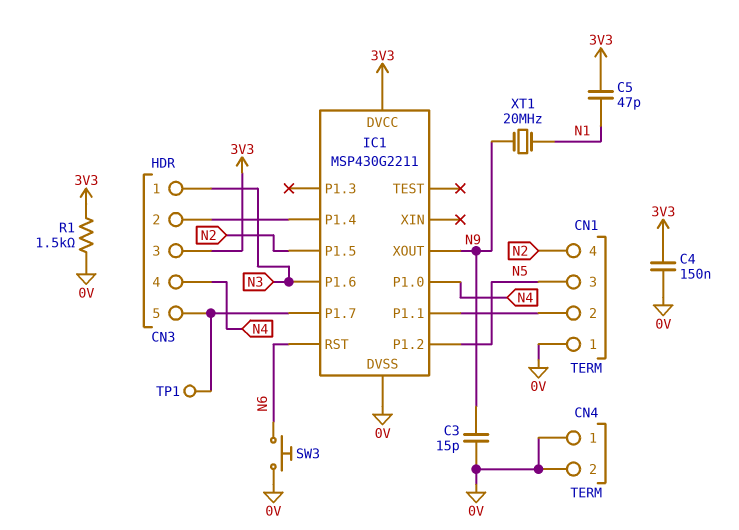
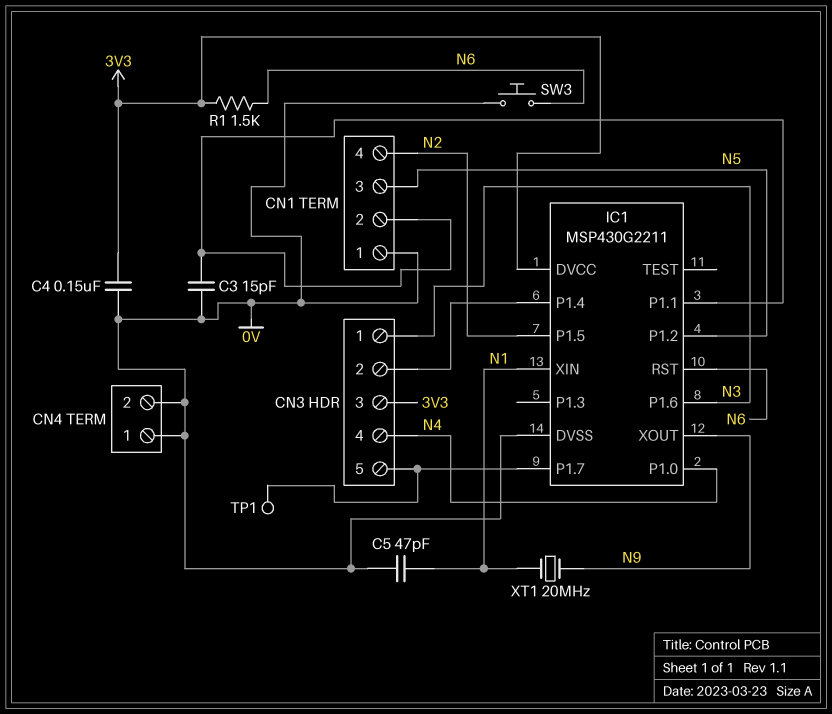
C3: 15pF (0V, N9) -> 15pF (0V, CN1/2)
C5: 47pF (3V3, N1) -> 47pF (0V, N1)
IC1 pin XIN: none -> N1
R1: 1.5k (0V, 3V3) -> 1.5k (3V3, N6)

